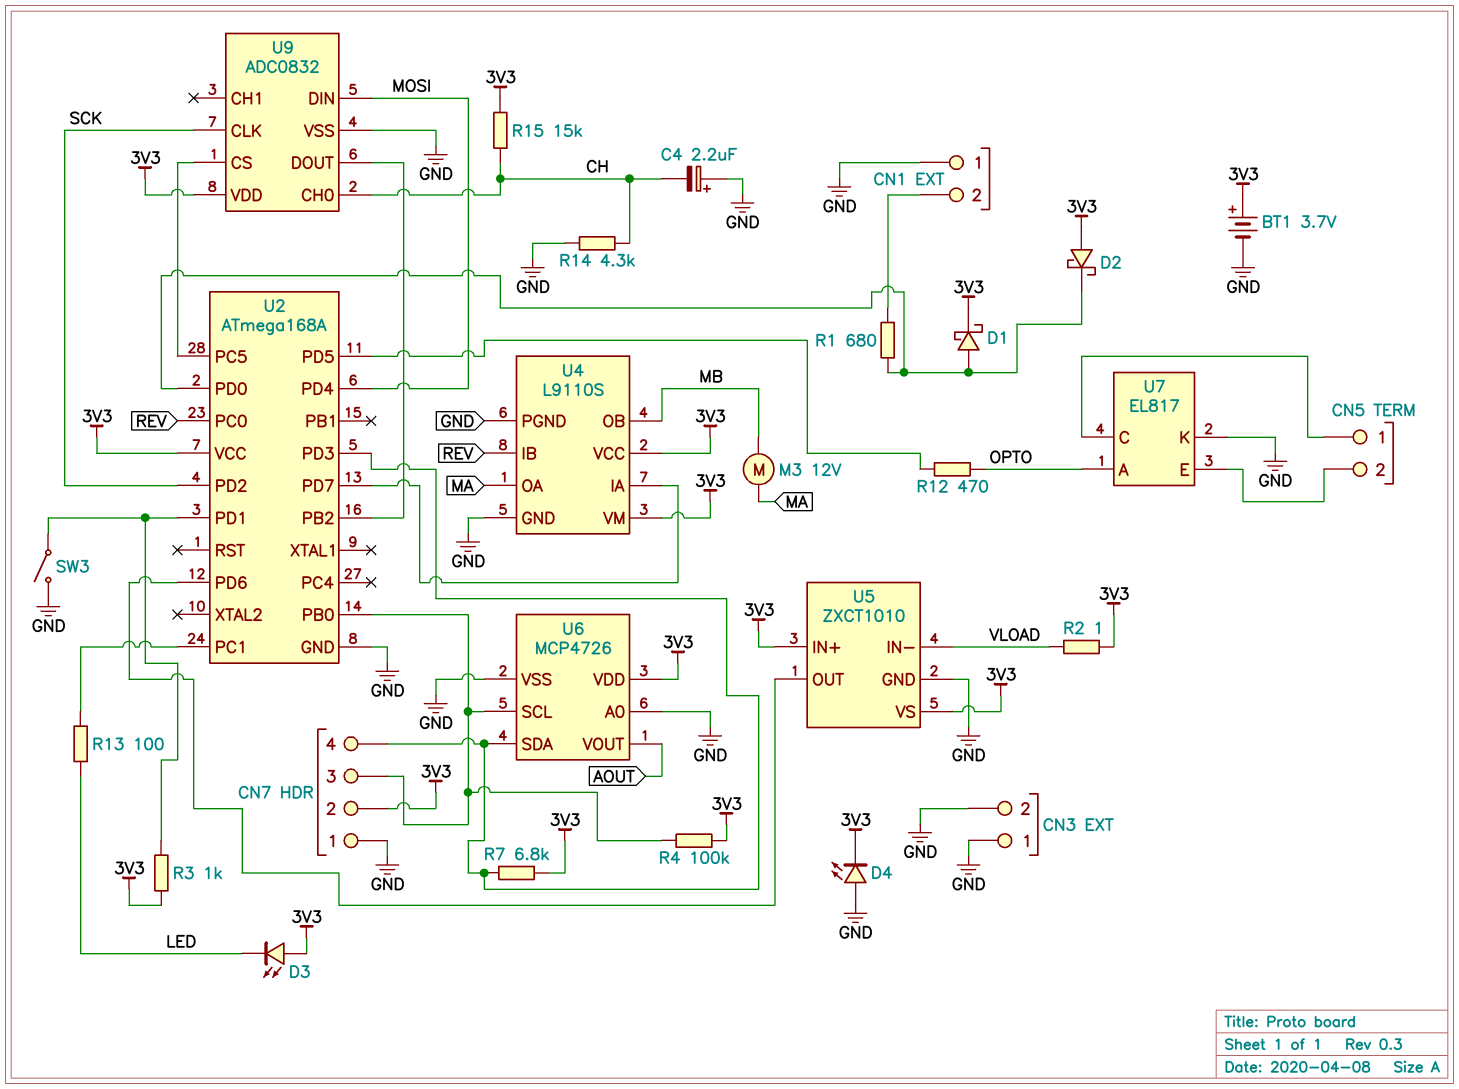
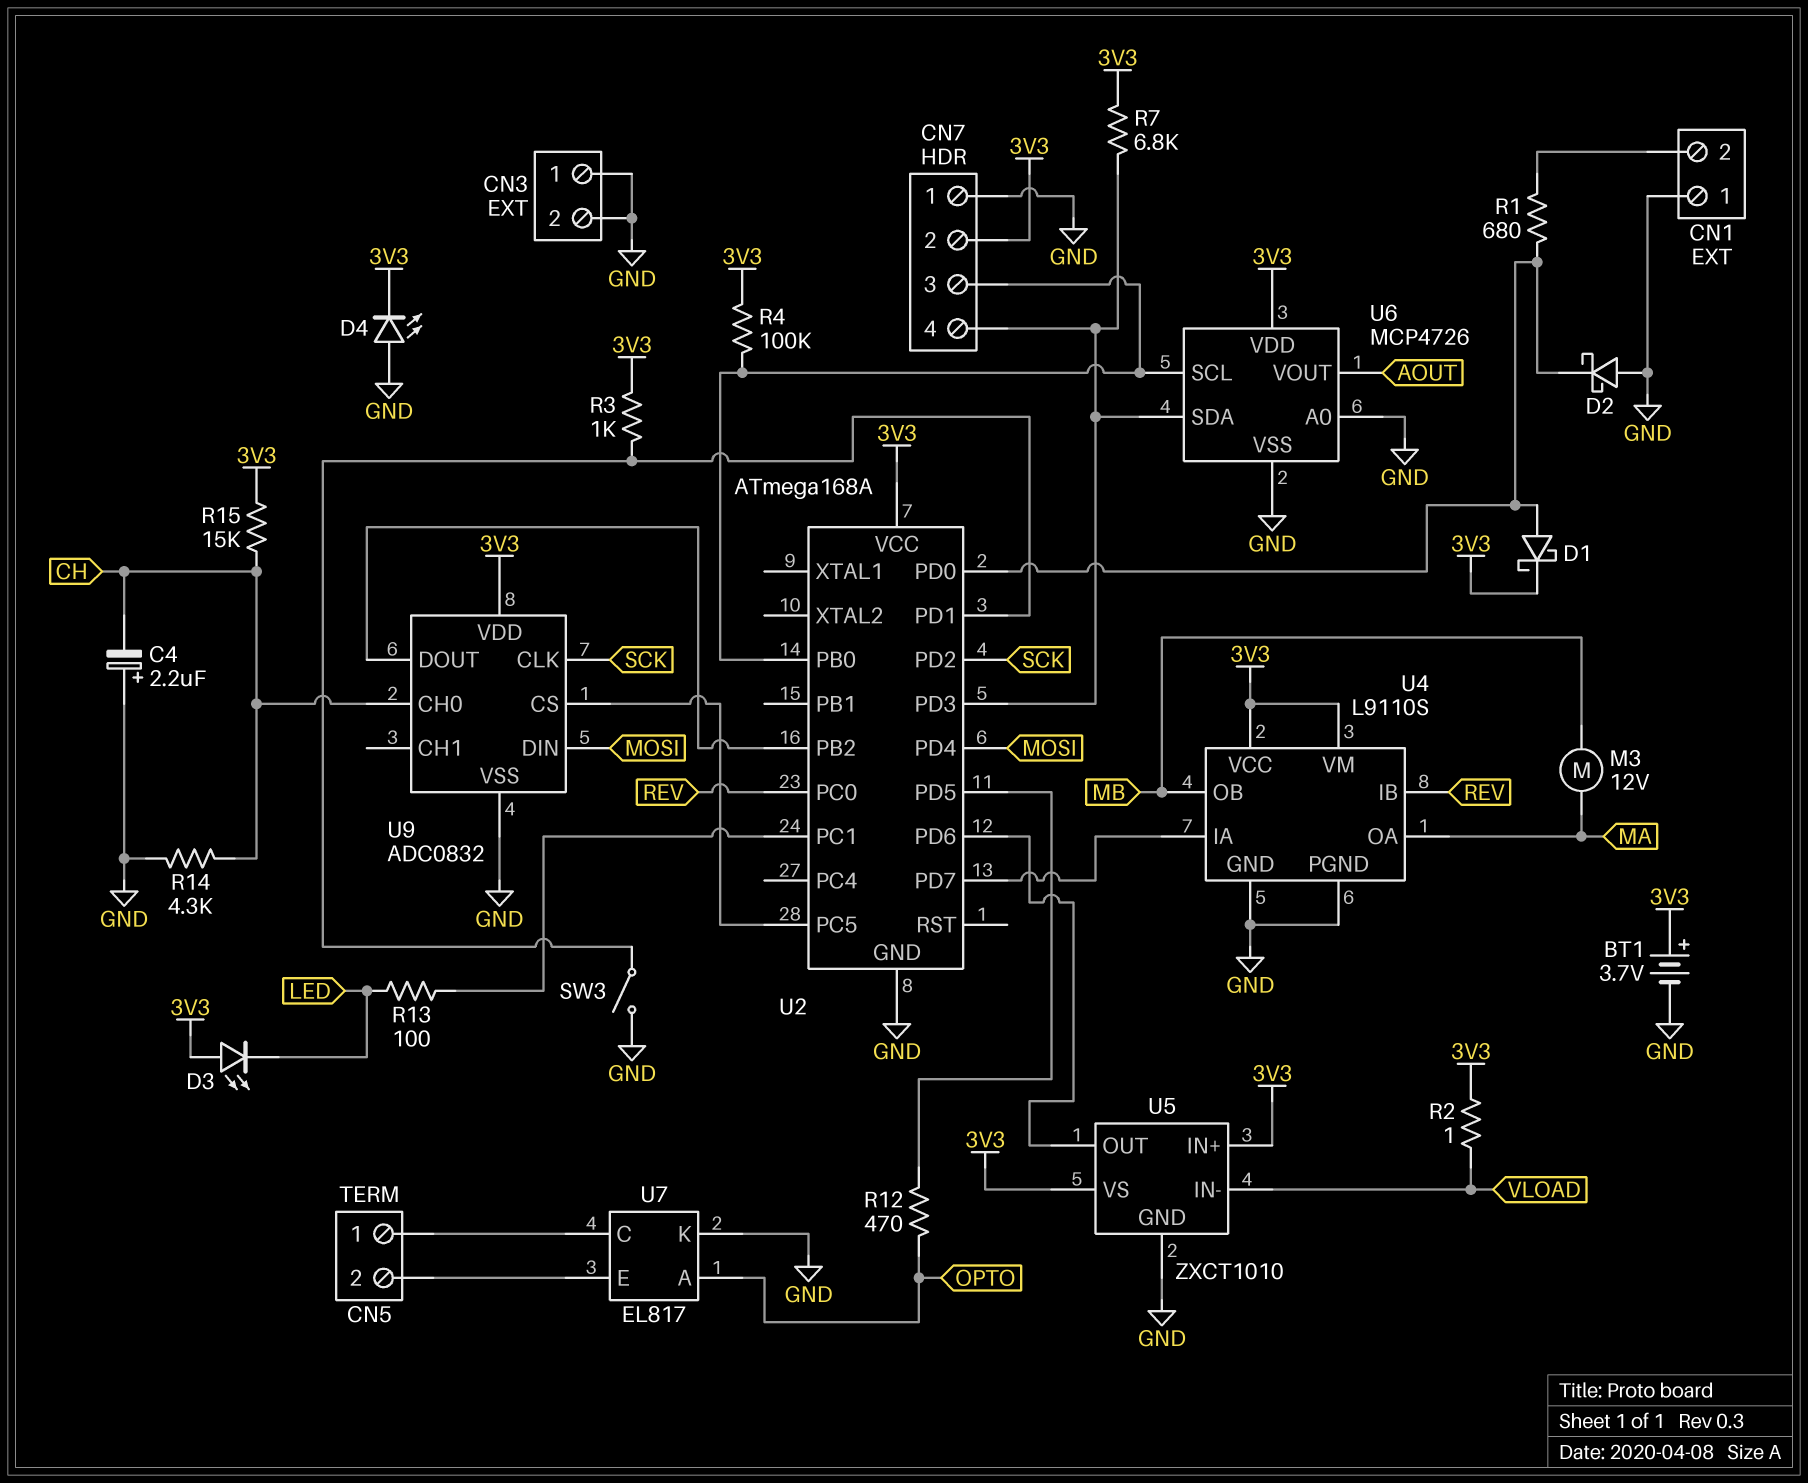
D2: schottky (A 3V3, K U2/PD0) -> schottky (A GND, K U2/PD0)

